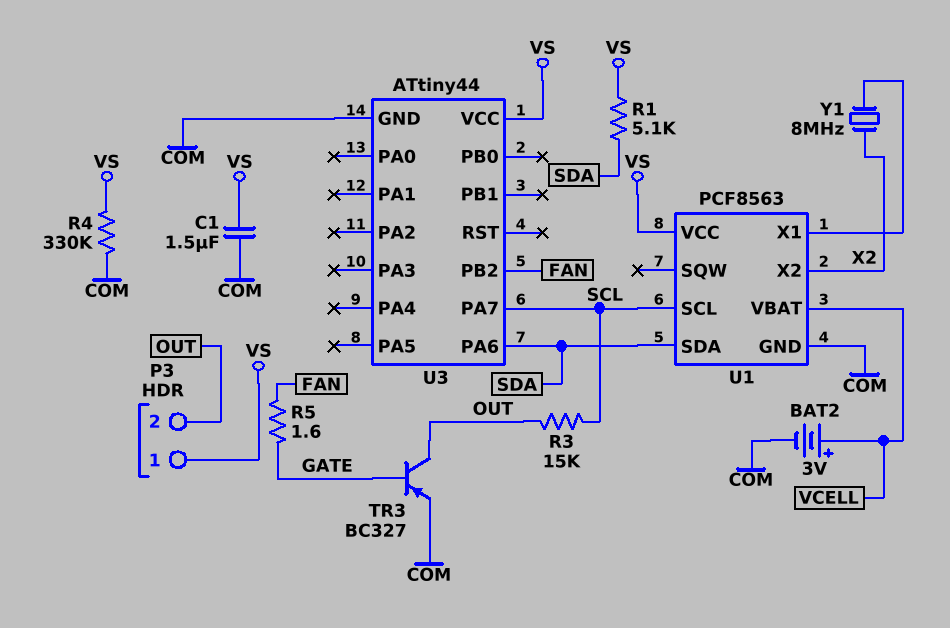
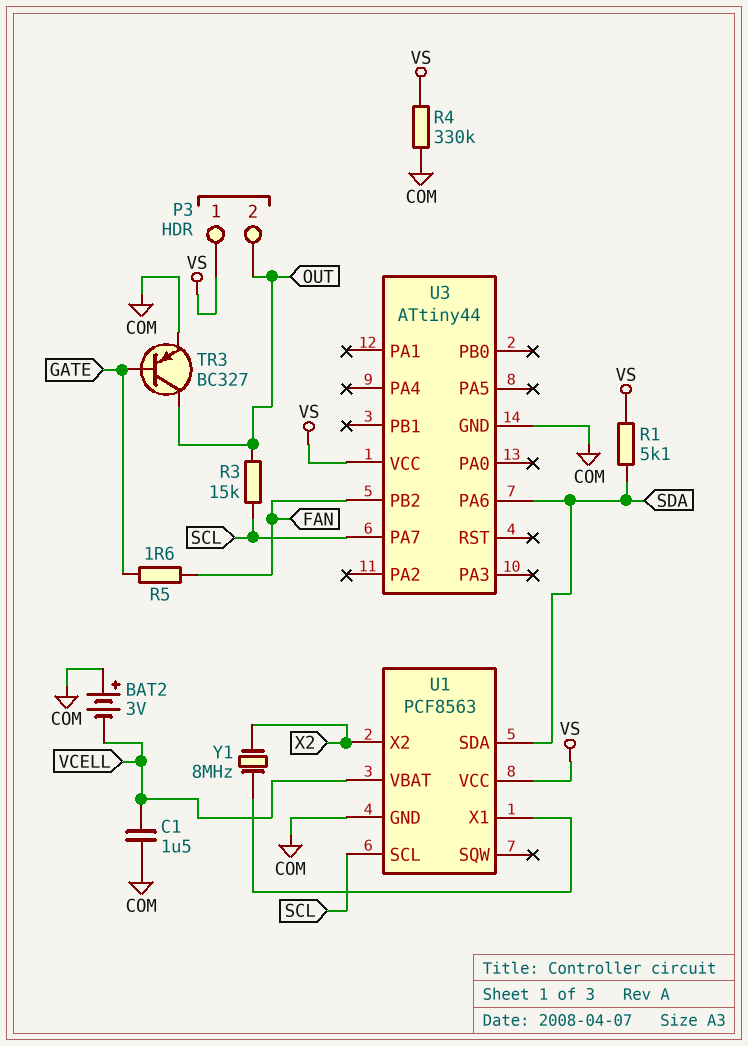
BAT2: 3V (plus VCELL, minus COM) -> 3V (plus COM, minus VCELL)
C1: 1.5uF (COM, VS) -> 1.5uF (COM, VCELL)

